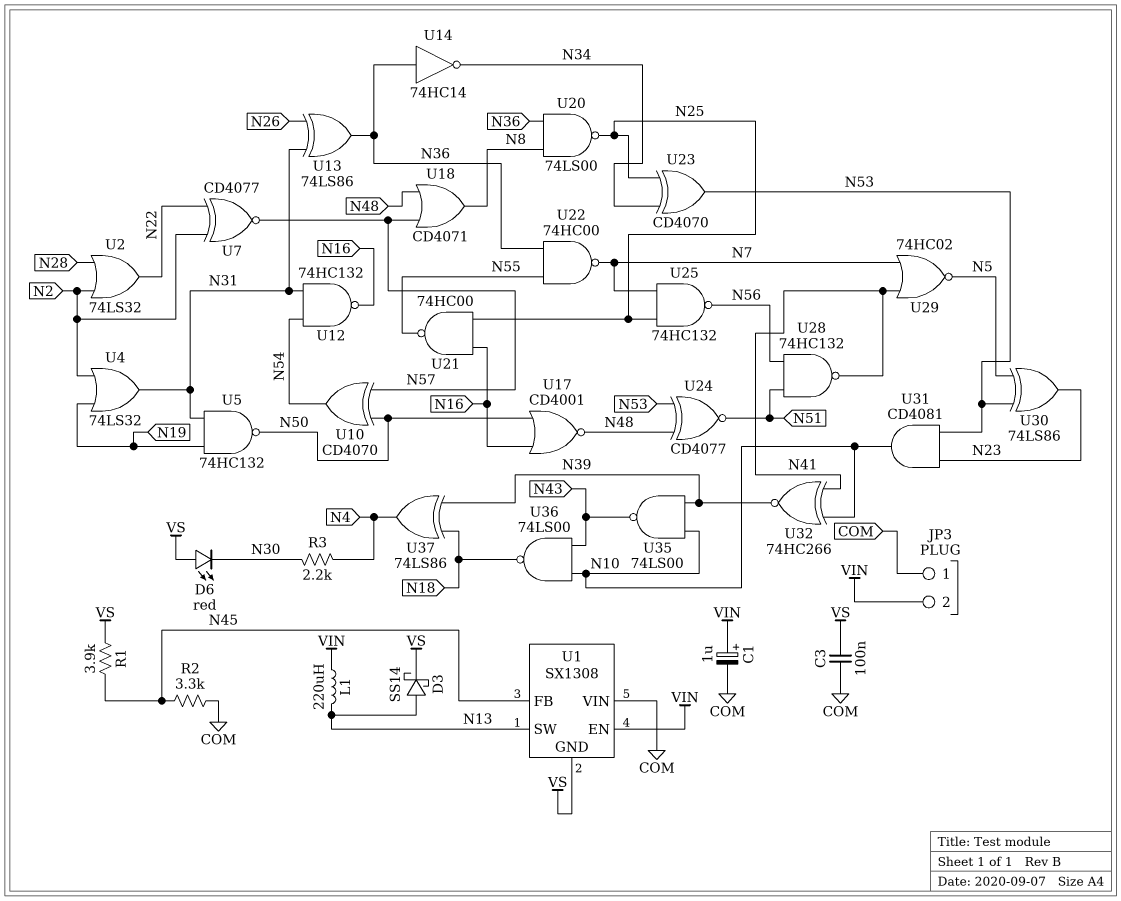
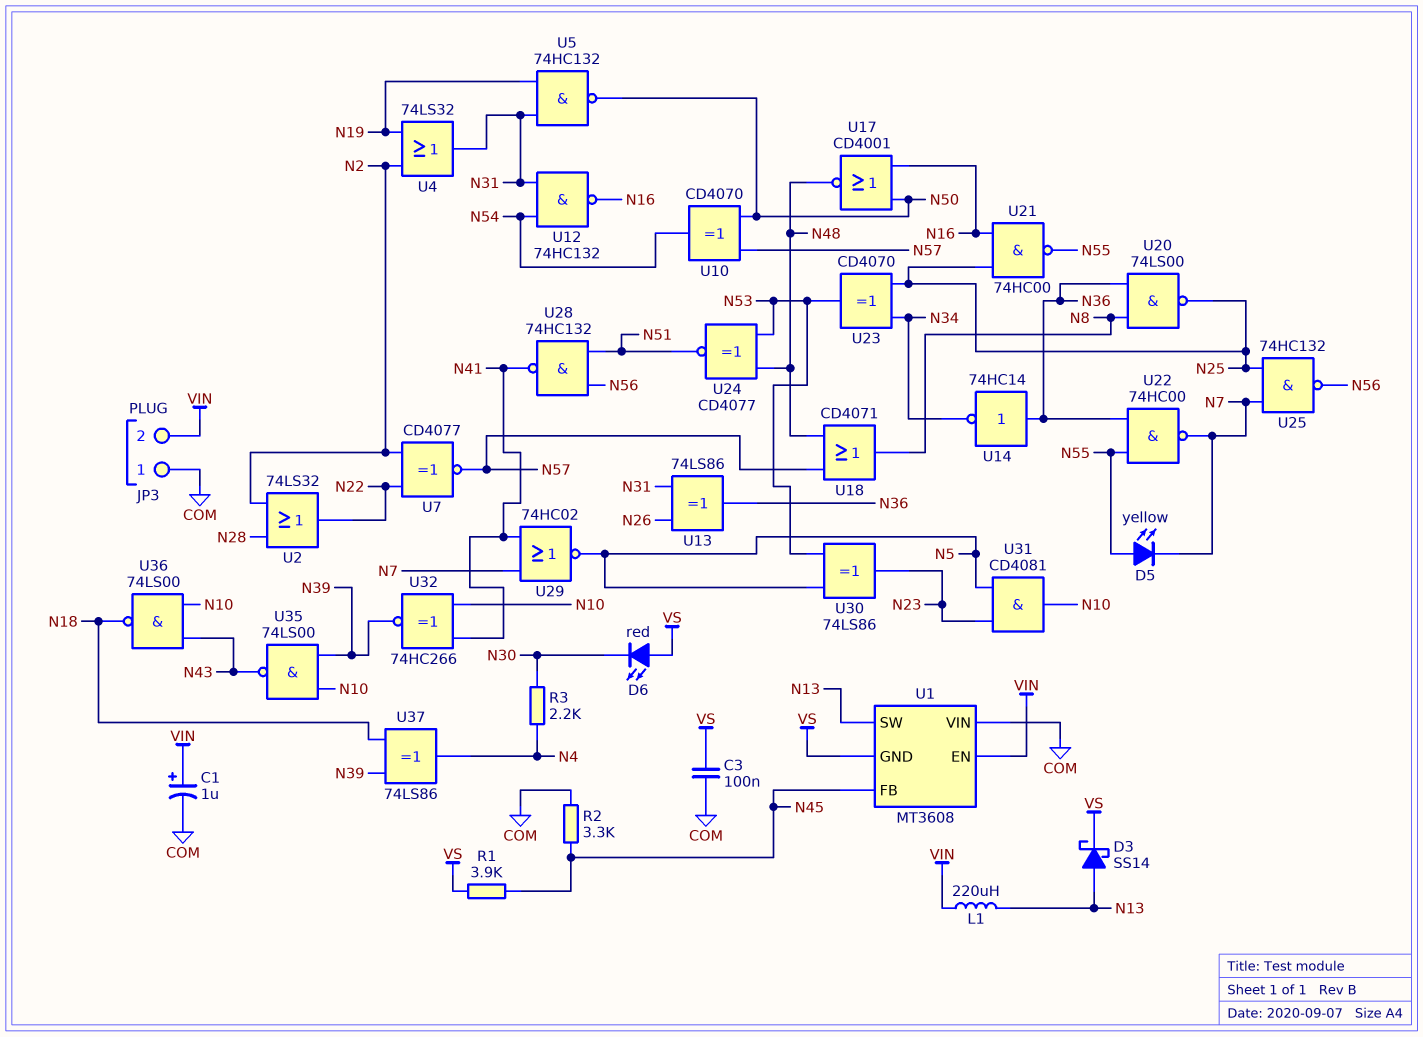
D5: none -> LED yellow (A N55, K N7)
U1: SX1308 -> MT3608
U31: AND CD4081 (in N23, in N53, out N10) -> AND CD4081 (in N5, in N23, out N10)

